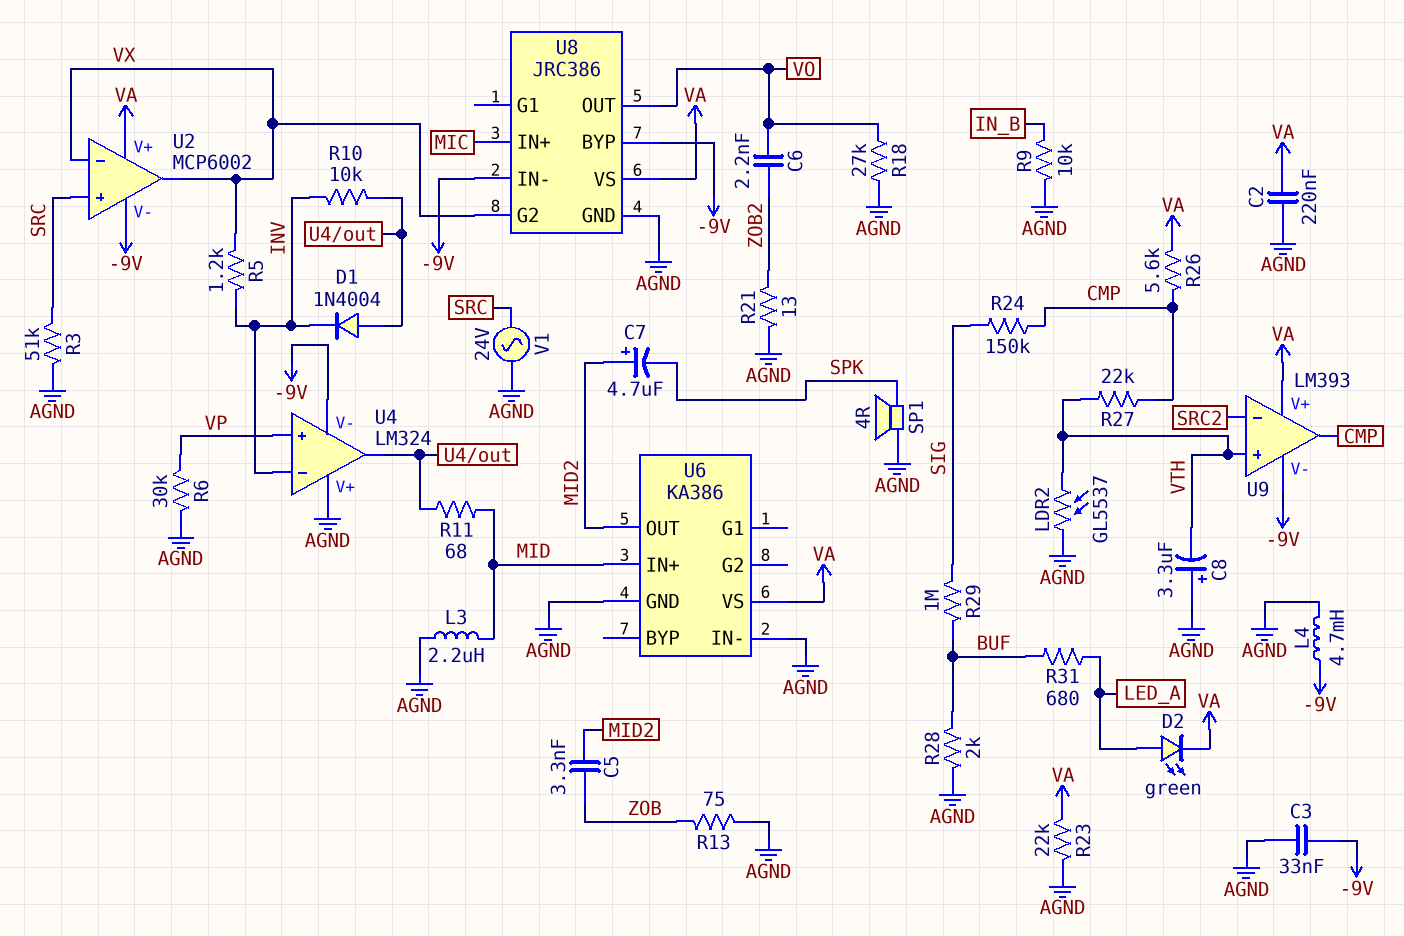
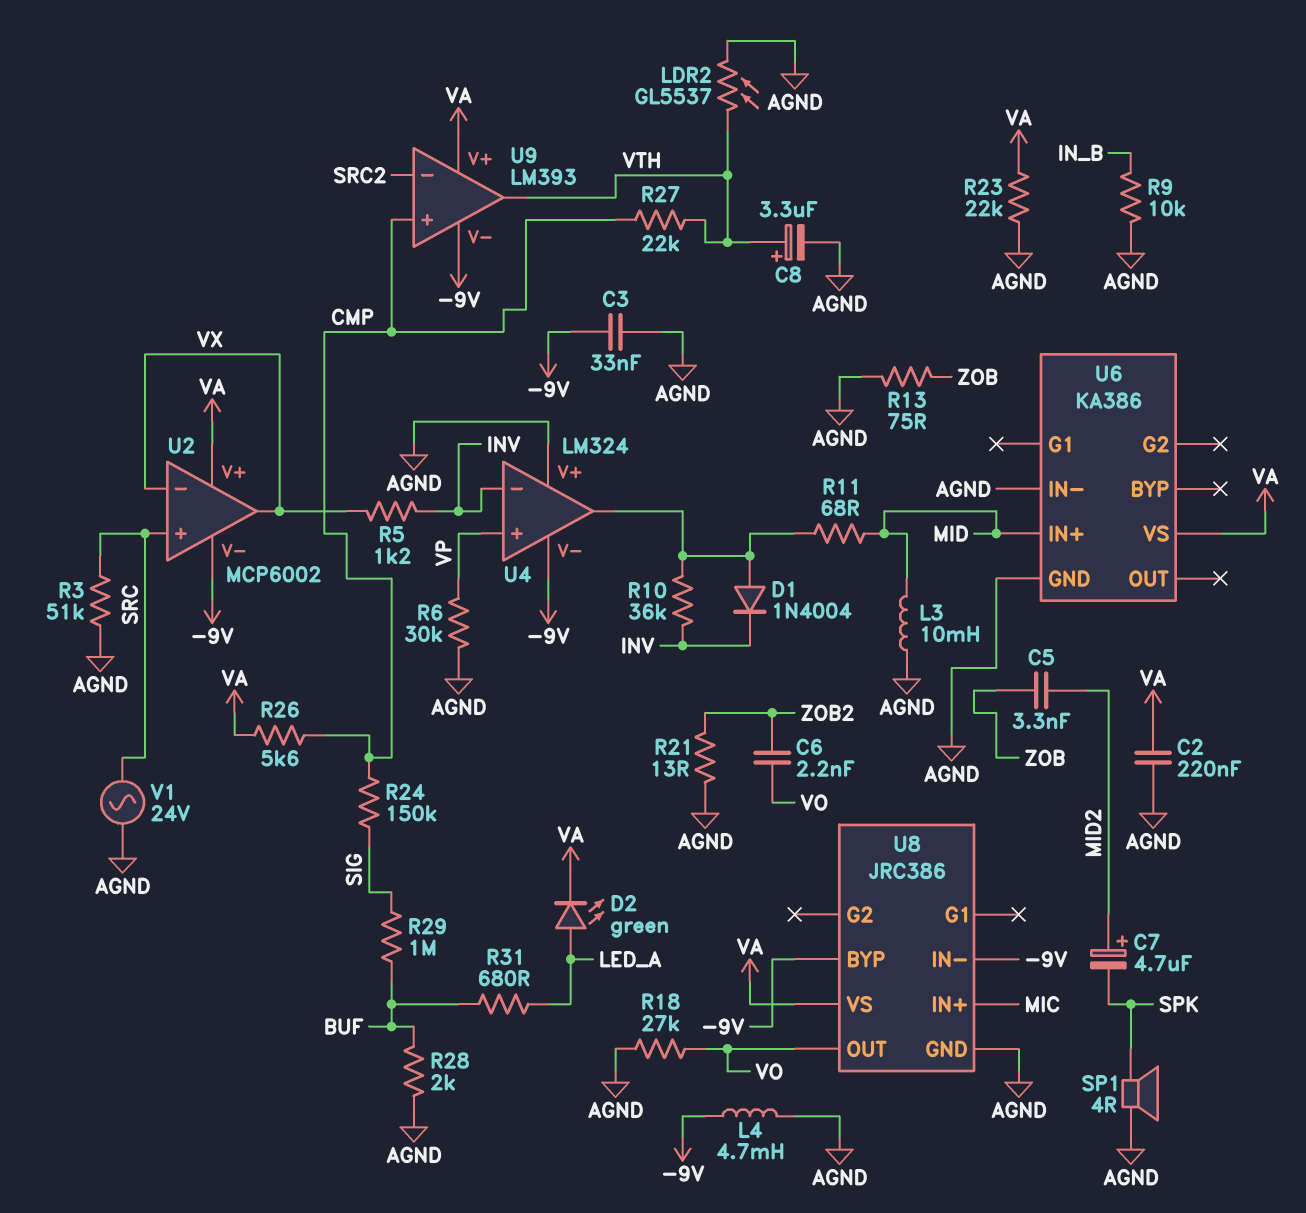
C8: 3.3uF (plus AGND, minus VTH) -> 3.3uF (plus VTH, minus AGND)
L3: 2.2uH (AGND, MID) -> 10mH (AGND, MID)
R10: 10k (INV, U4/out) -> 36k (INV, U4/out)
U6 pin OUT: MID2 -> none
U8 pin G2: VX -> none
U9 pin in+: VTH -> CMP
U9 pin out: CMP -> VTH

